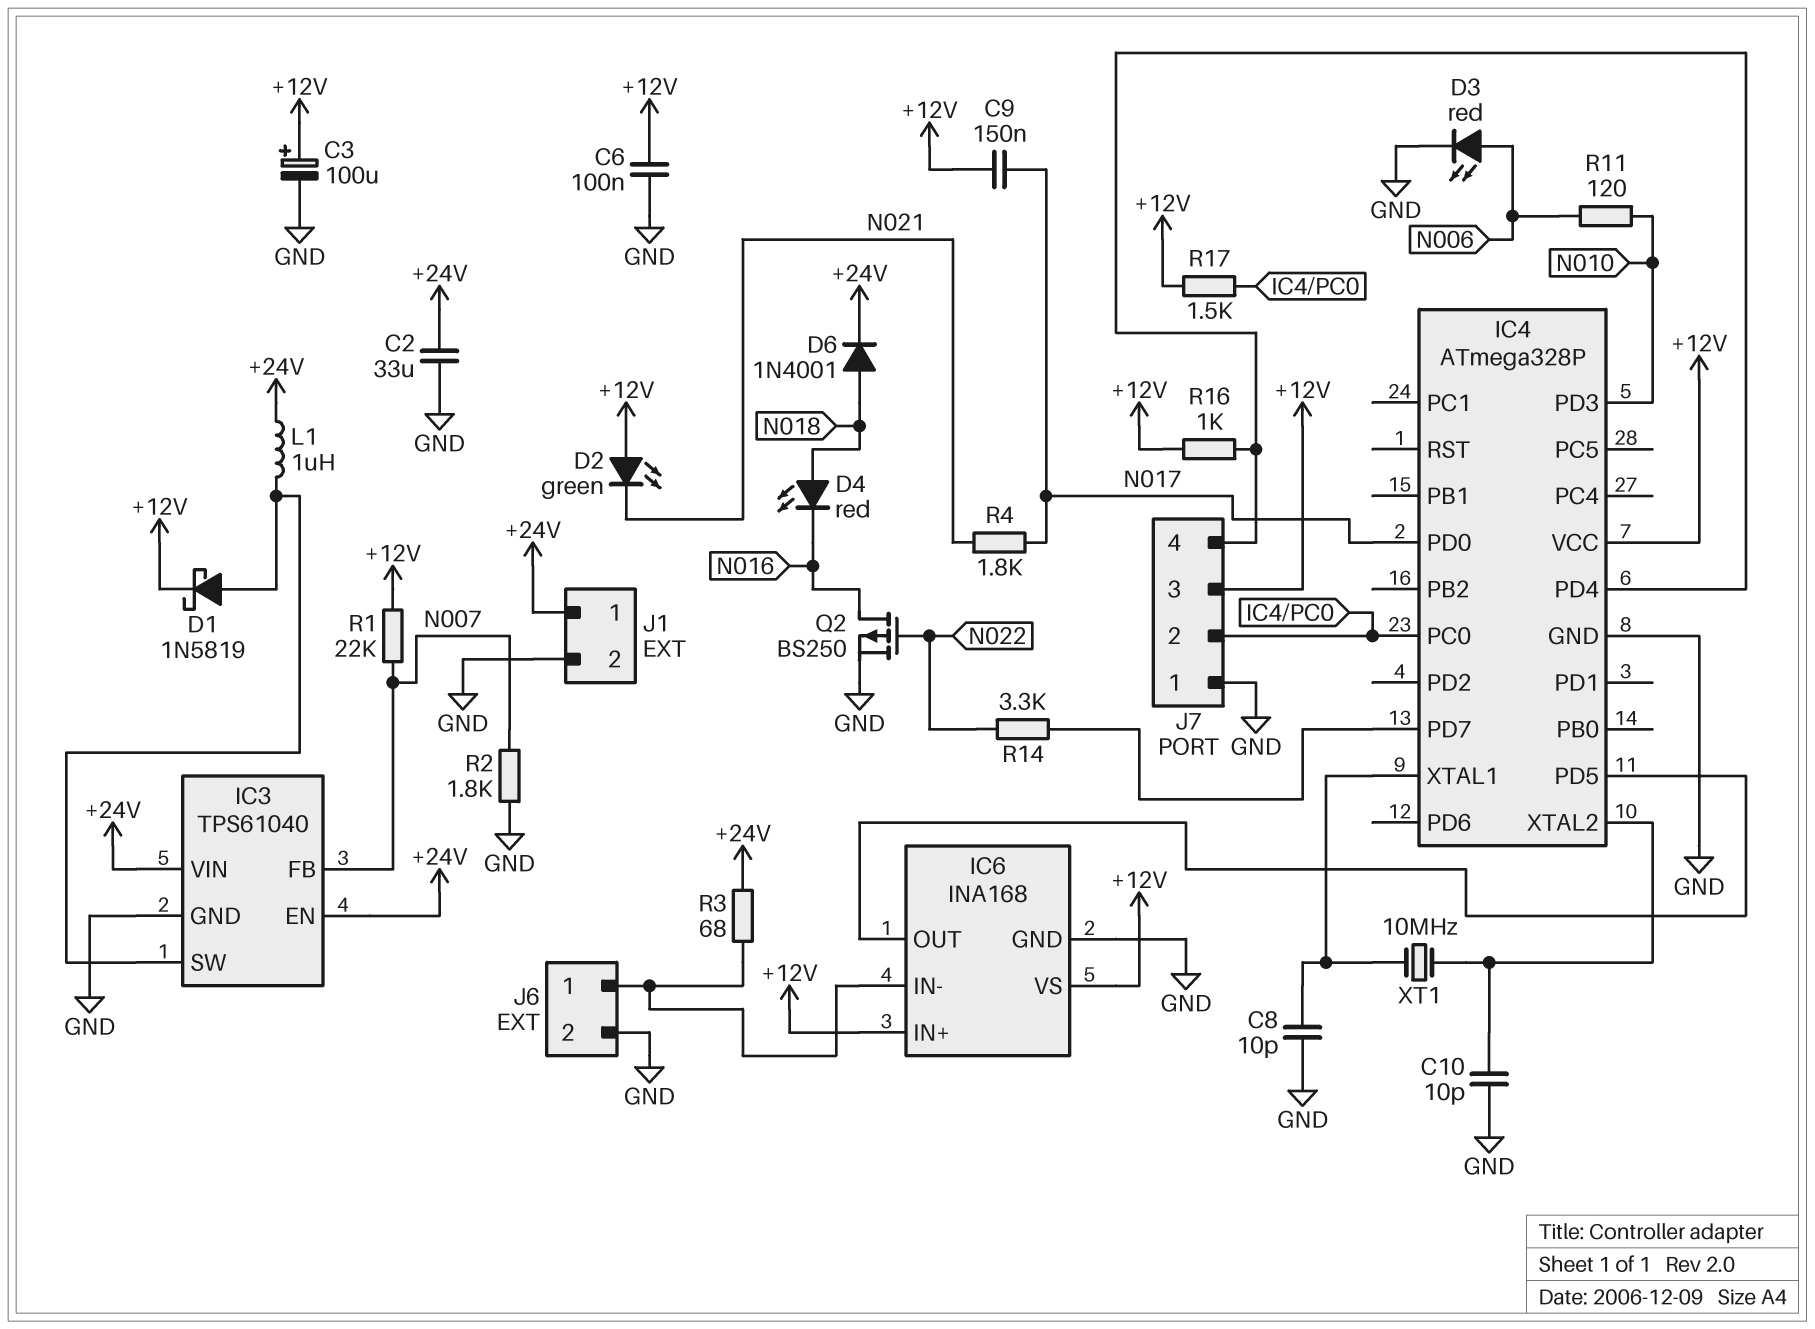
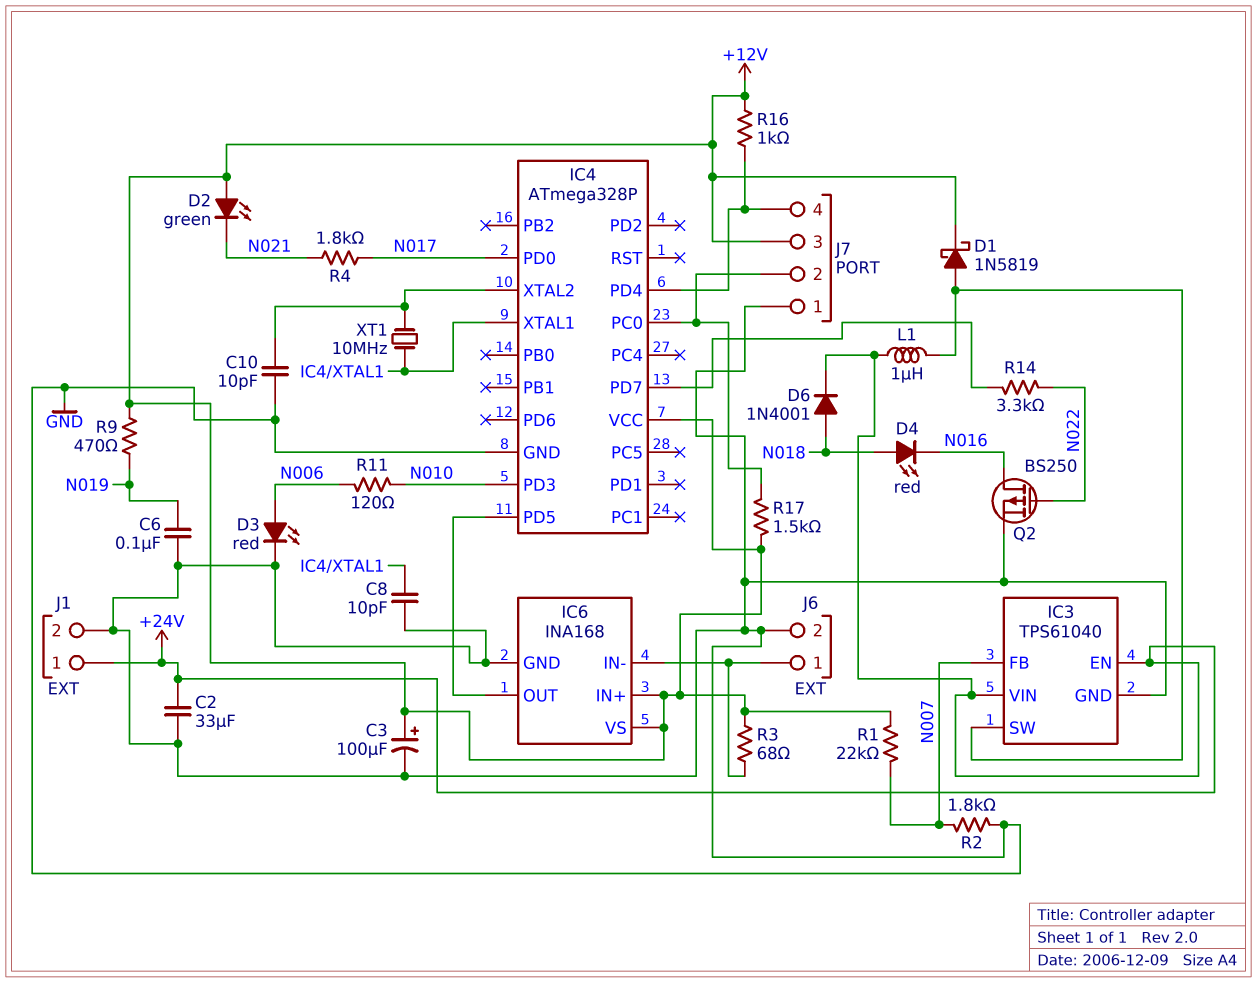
C6: 100nF (+12V, GND) -> 100nF (GND, N019)
C9: 150nF (+12V, N017) -> none
R3: 68 (+24V, IC6/IN-) -> 68 (+12V, IC6/IN-)
R9: none -> 470 (+12V, N019)

